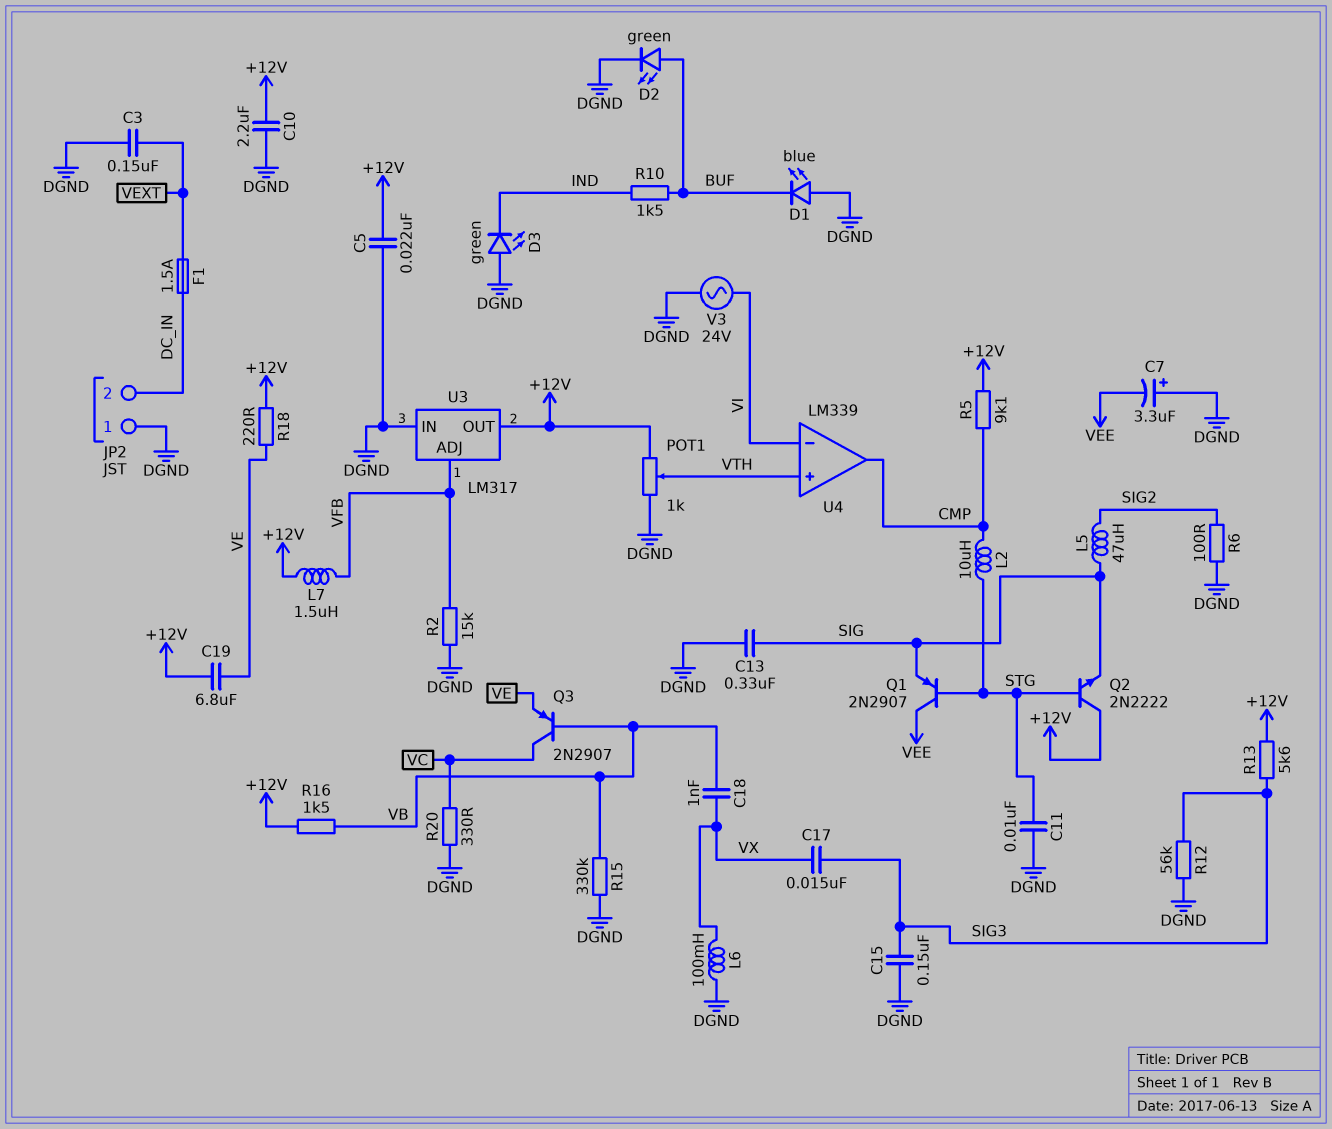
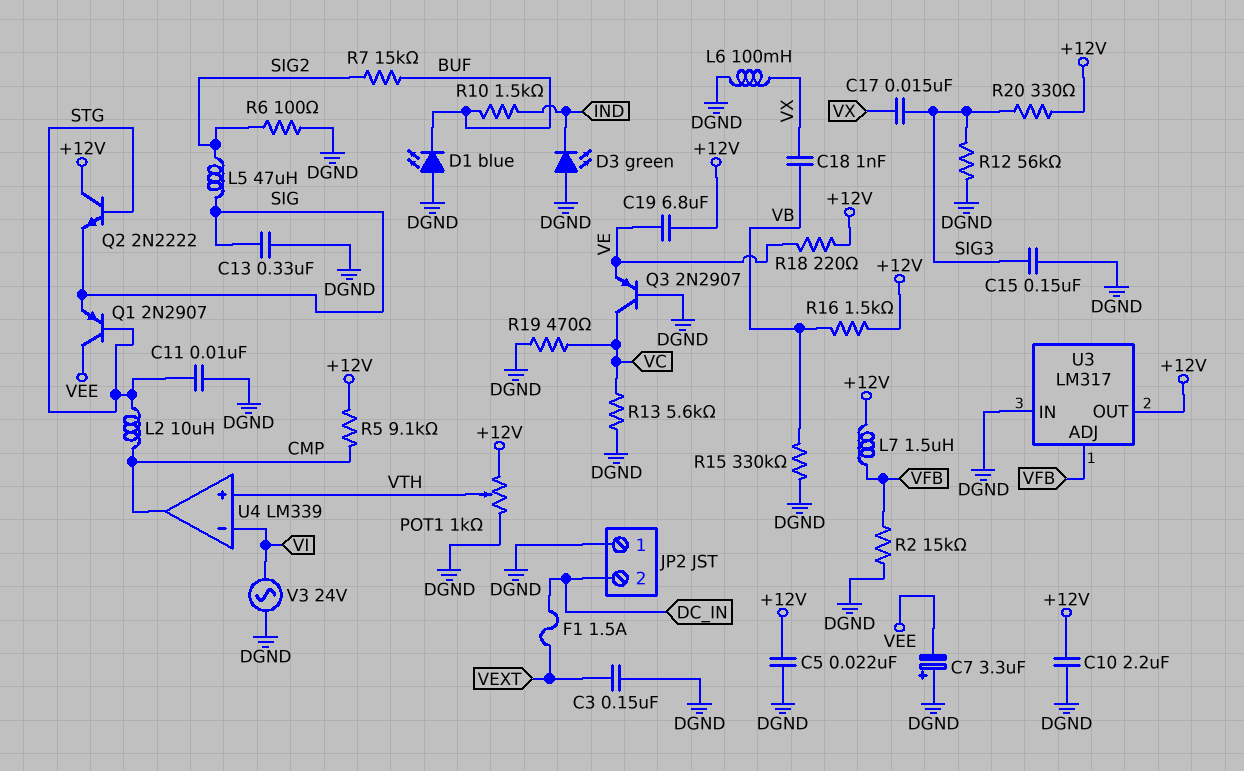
D2: LED green (A BUF, K DGND) -> none
Q3: PNP 2N2907 (B VB, C VC, E VE) -> PNP 2N2907 (B DGND, C VC, E VE)
R7: none -> 15k (BUF, SIG2)
R13: 5.6k (+12V, SIG3) -> 5.6k (DGND, VC)
R19: none -> 470 (DGND, VC)
R20: 330 (DGND, VC) -> 330 (+12V, SIG3)

